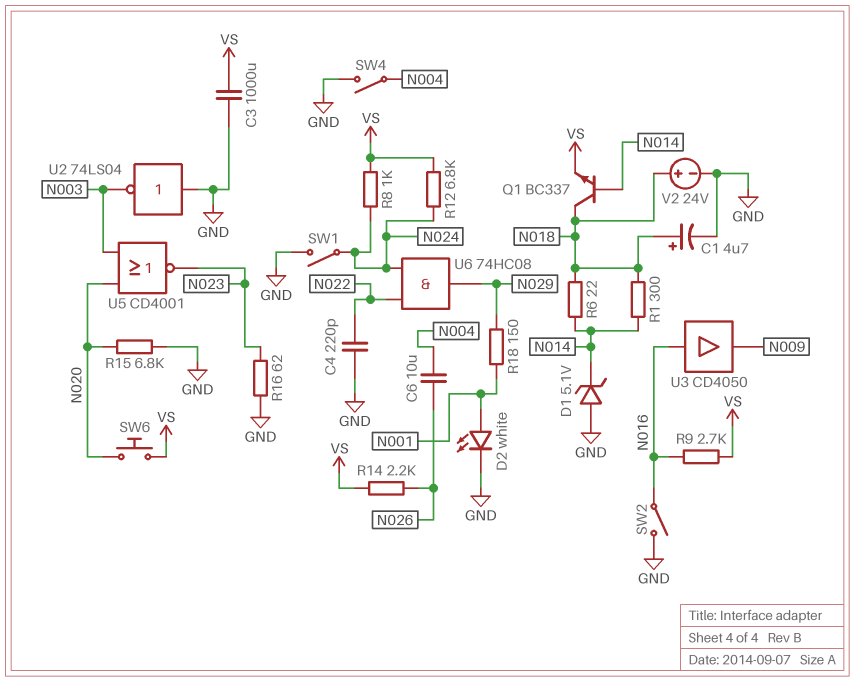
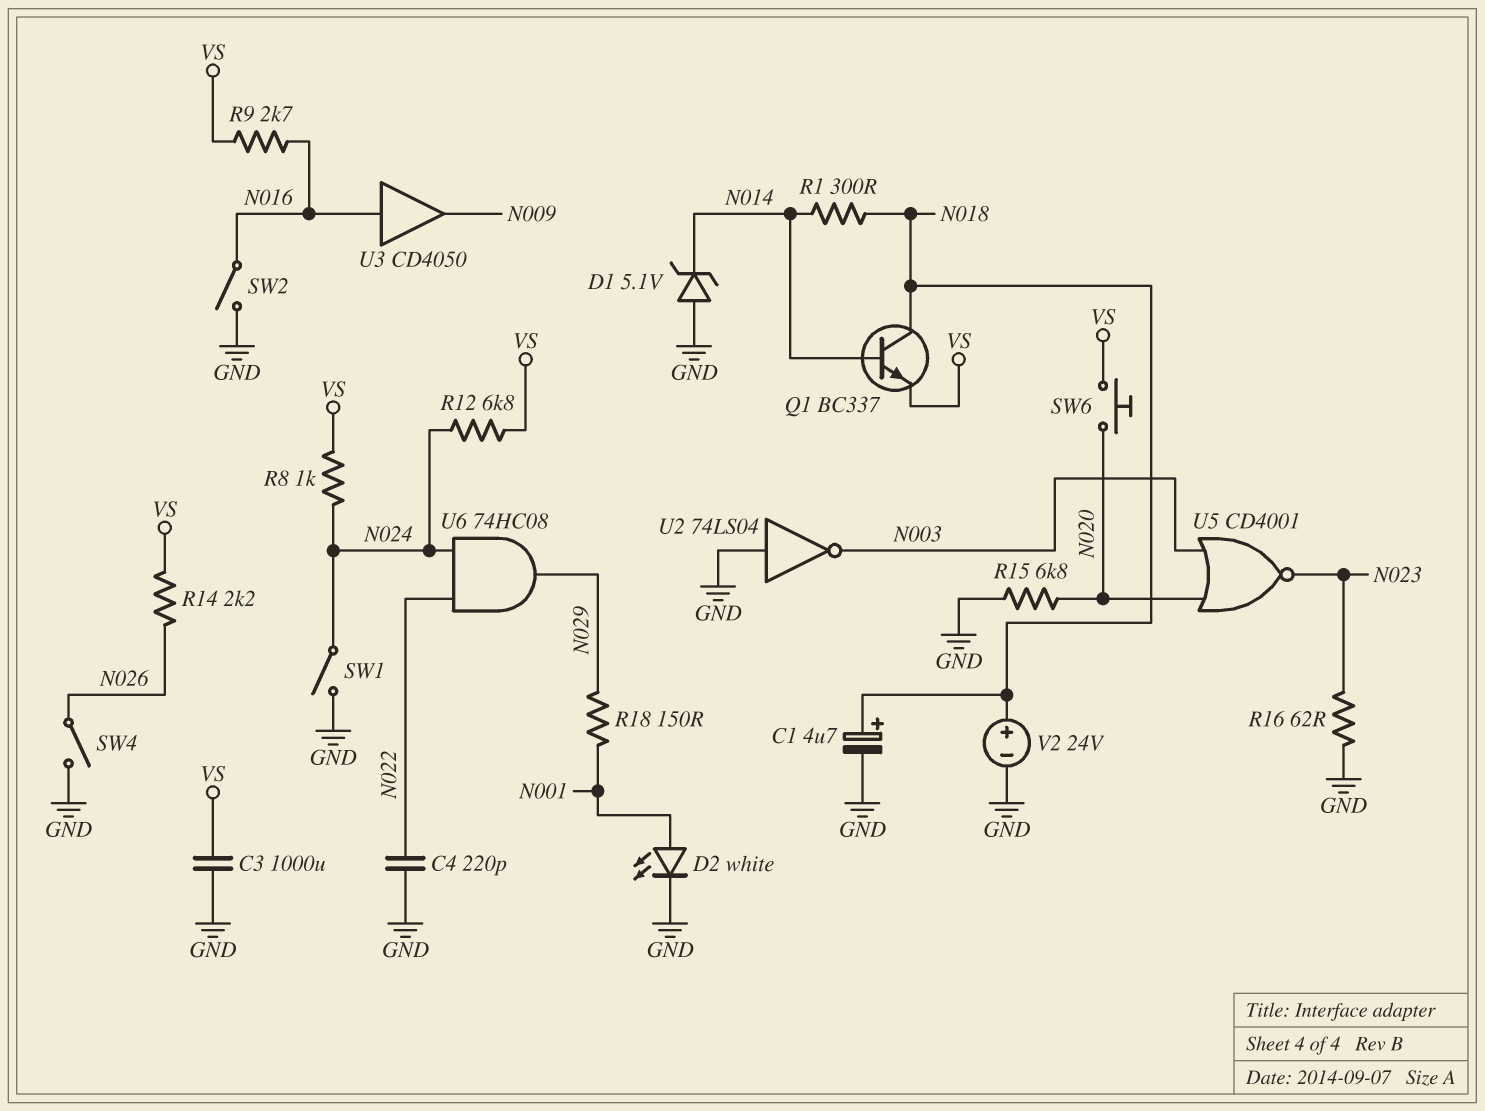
C6: 10uF (N004, N026) -> none
R6: 22 (N014, N018) -> none
SW4: switch (GND, N004) -> switch (GND, N026)

